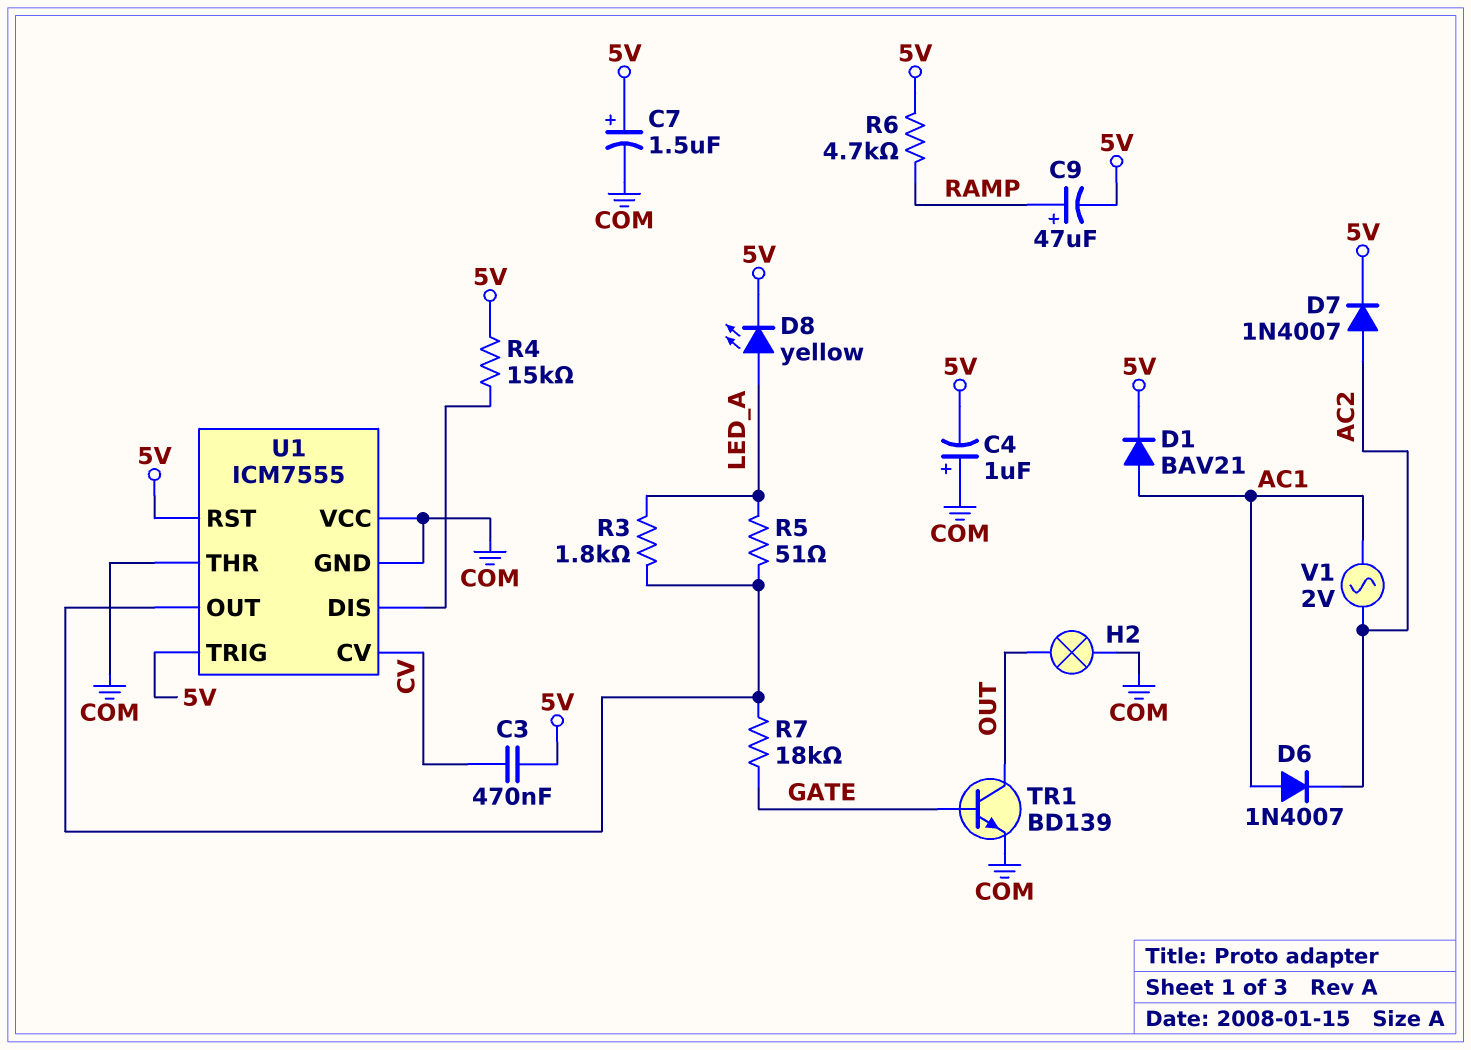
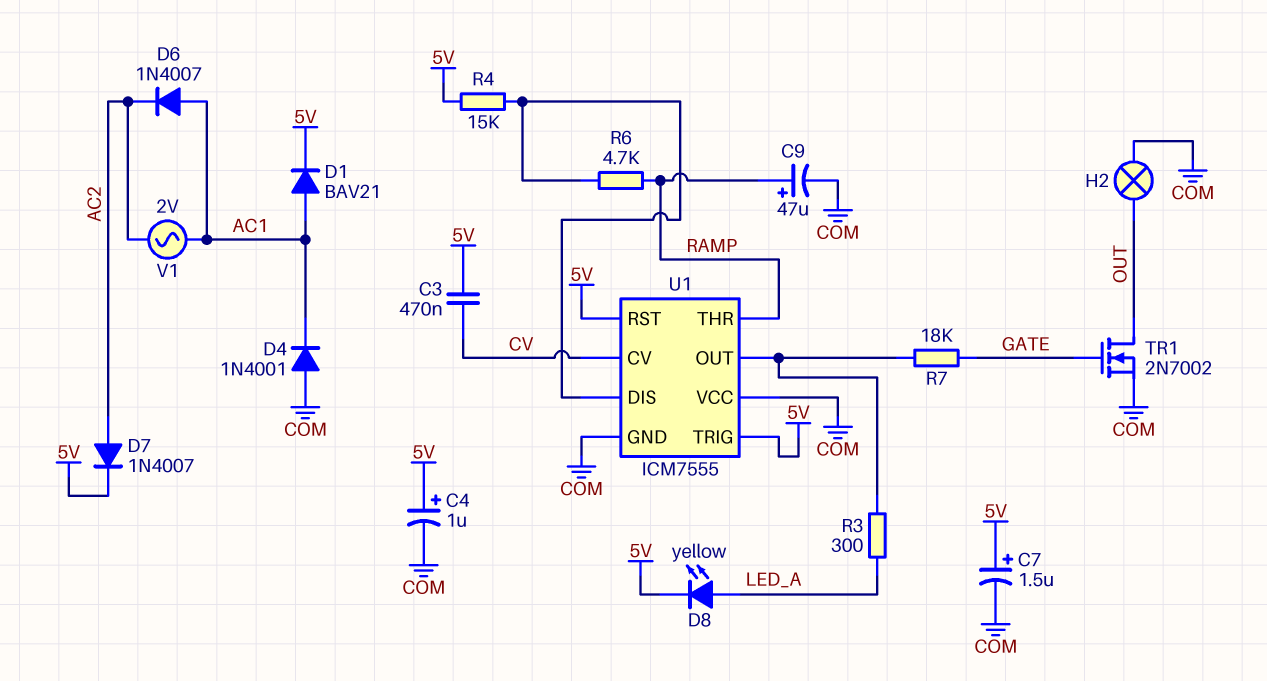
C4: 1uF (plus COM, minus 5V) -> 1uF (plus 5V, minus COM)
C9: 47uF (plus RAMP, minus 5V) -> 47uF (plus RAMP, minus COM)
D4: none -> diode 1N4001 (A COM, K AC1)
R3: 1.8k (LED_A, U1/OUT) -> 300 (LED_A, U1/OUT)
R5: 51 (LED_A, U1/OUT) -> none
R6: 4.7k (5V, RAMP) -> 4.7k (RAMP, U1/DIS)
TR1: NPN BD139 (B GATE, C OUT, E COM) -> NMOS 2N7002 (G GATE, D OUT, S COM)
U1 pin THR: COM -> RAMP

